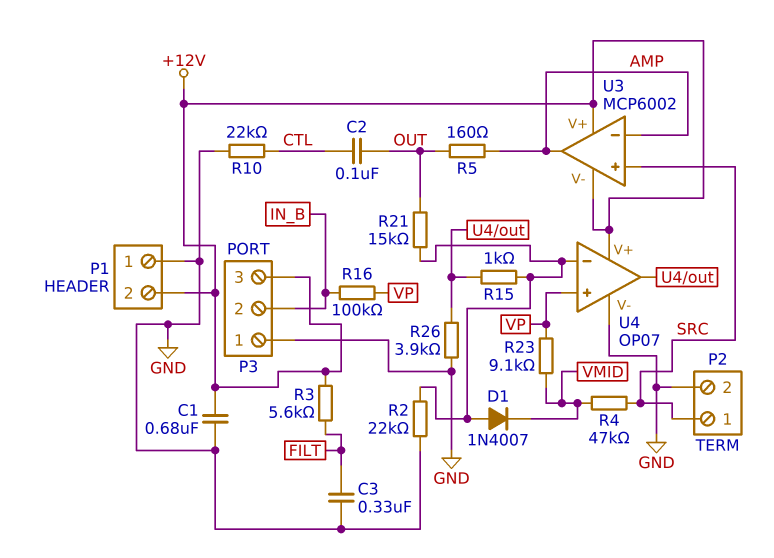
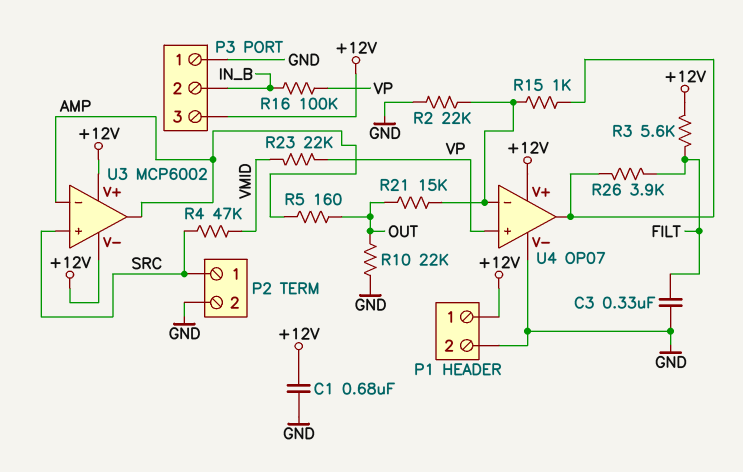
C2: 100nF (CTL, OUT) -> none
D1: diode 1N4007 (A U4/in-, K VMID) -> none
P1 pin 1: GND -> +12V
P1 pin 2: +12V -> GND
R10: 22k (CTL, GND) -> 22k (GND, OUT)
R23: 9.1k (VMID, VP) -> 22k (VMID, VP)
R26: 3.9k (GND, U4/out) -> 3.9k (FILT, U4/out)

